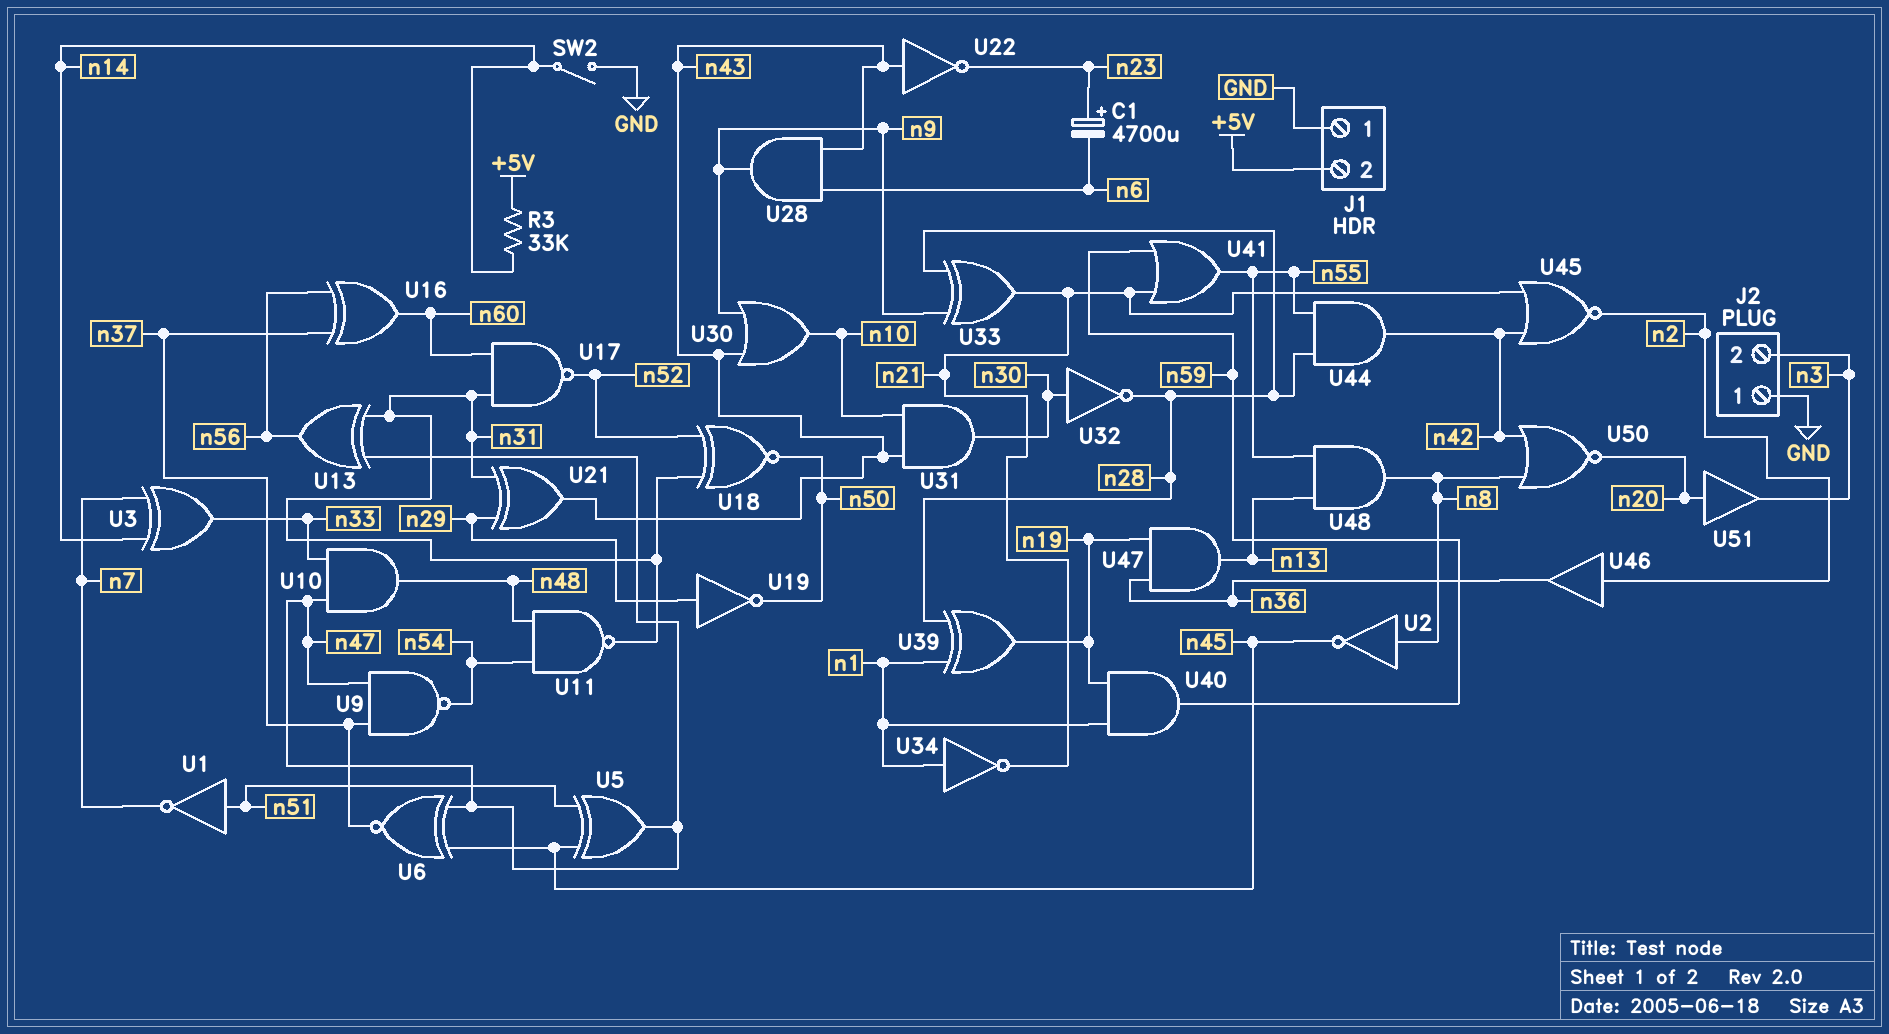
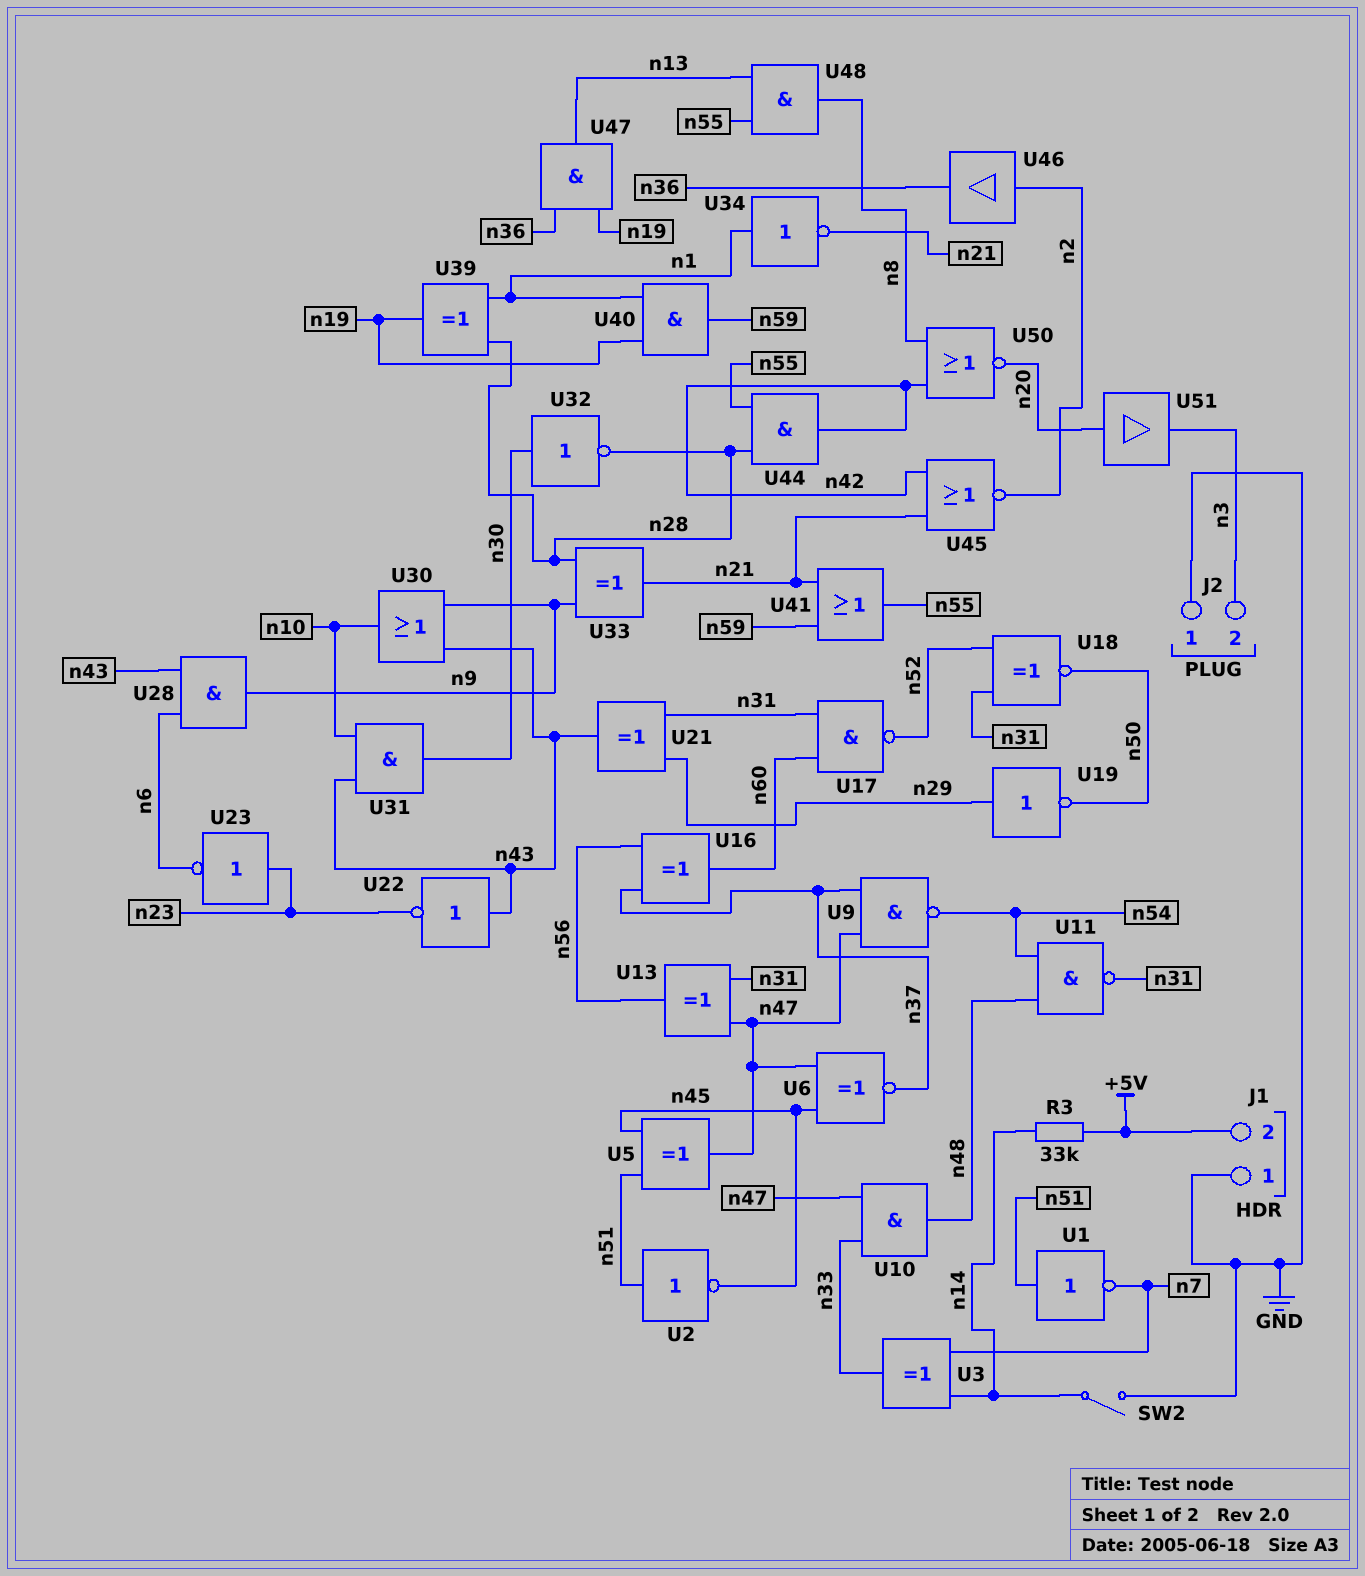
C1: 4700uF (plus n23, minus n6) -> none
U2: NOT (in n8, out n45) -> NOT (in n51, out n45)
U23: none -> NOT (in n23, out n6)

